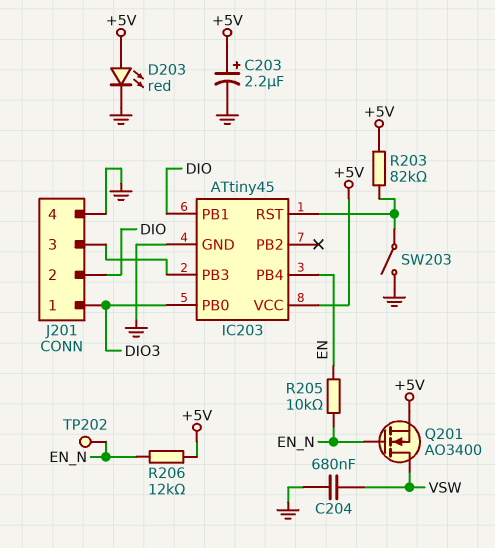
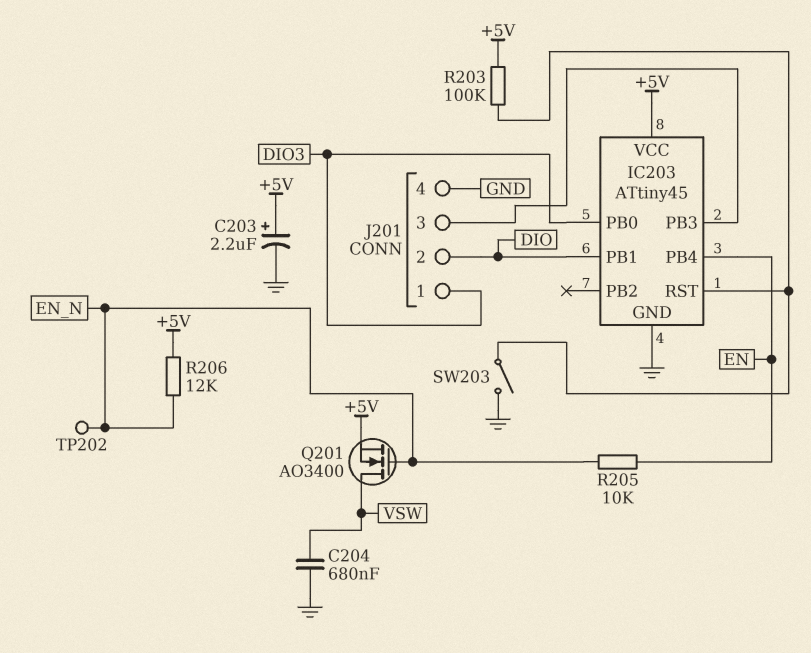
D203: LED red (A +5V, K GND) -> none
R203: 82k (+5V, IC203/RST) -> 100k (+5V, IC203/RST)

